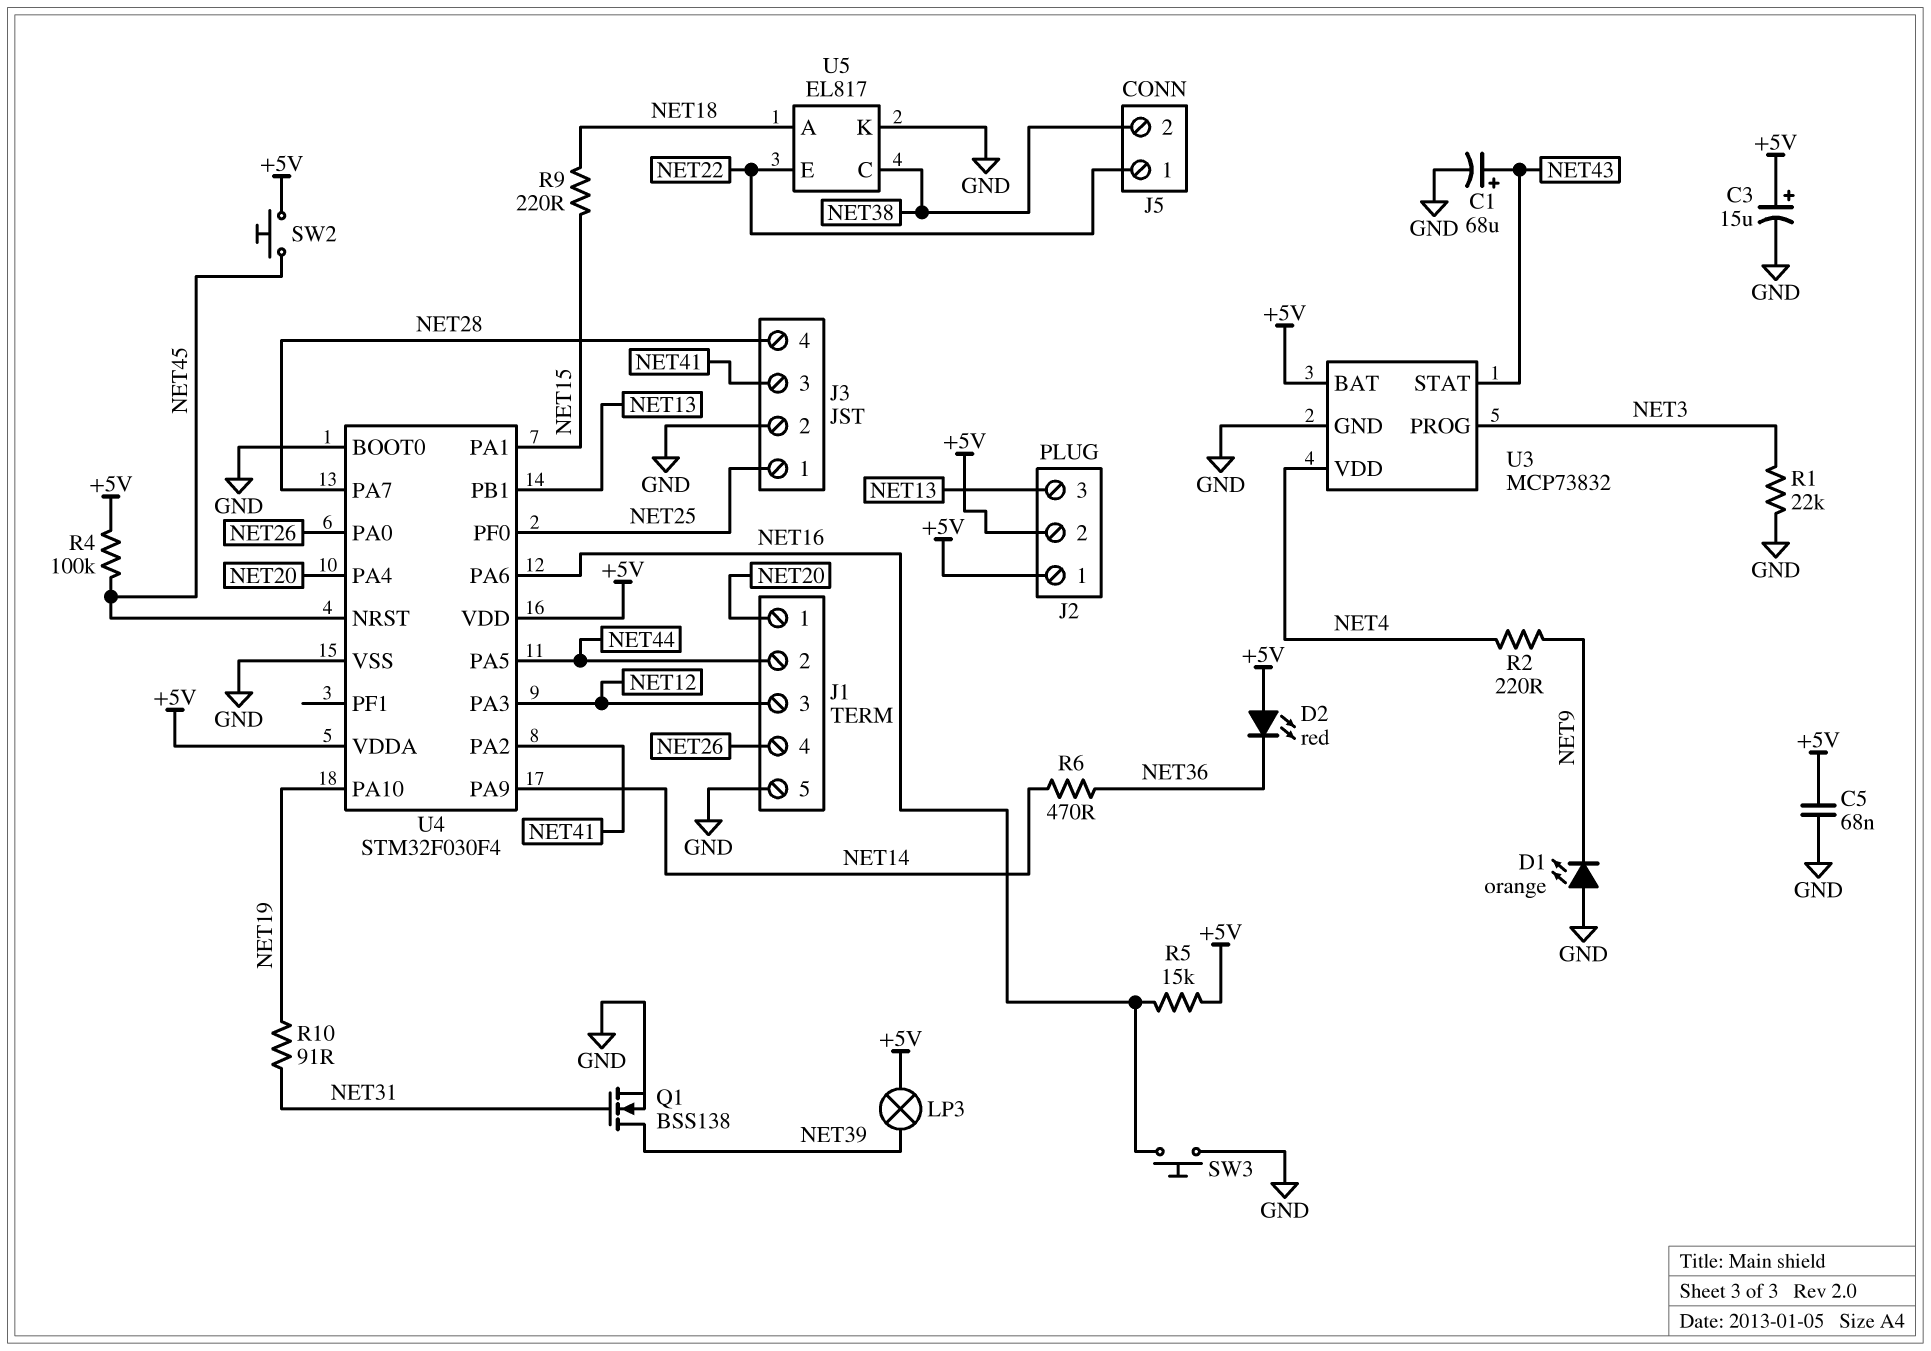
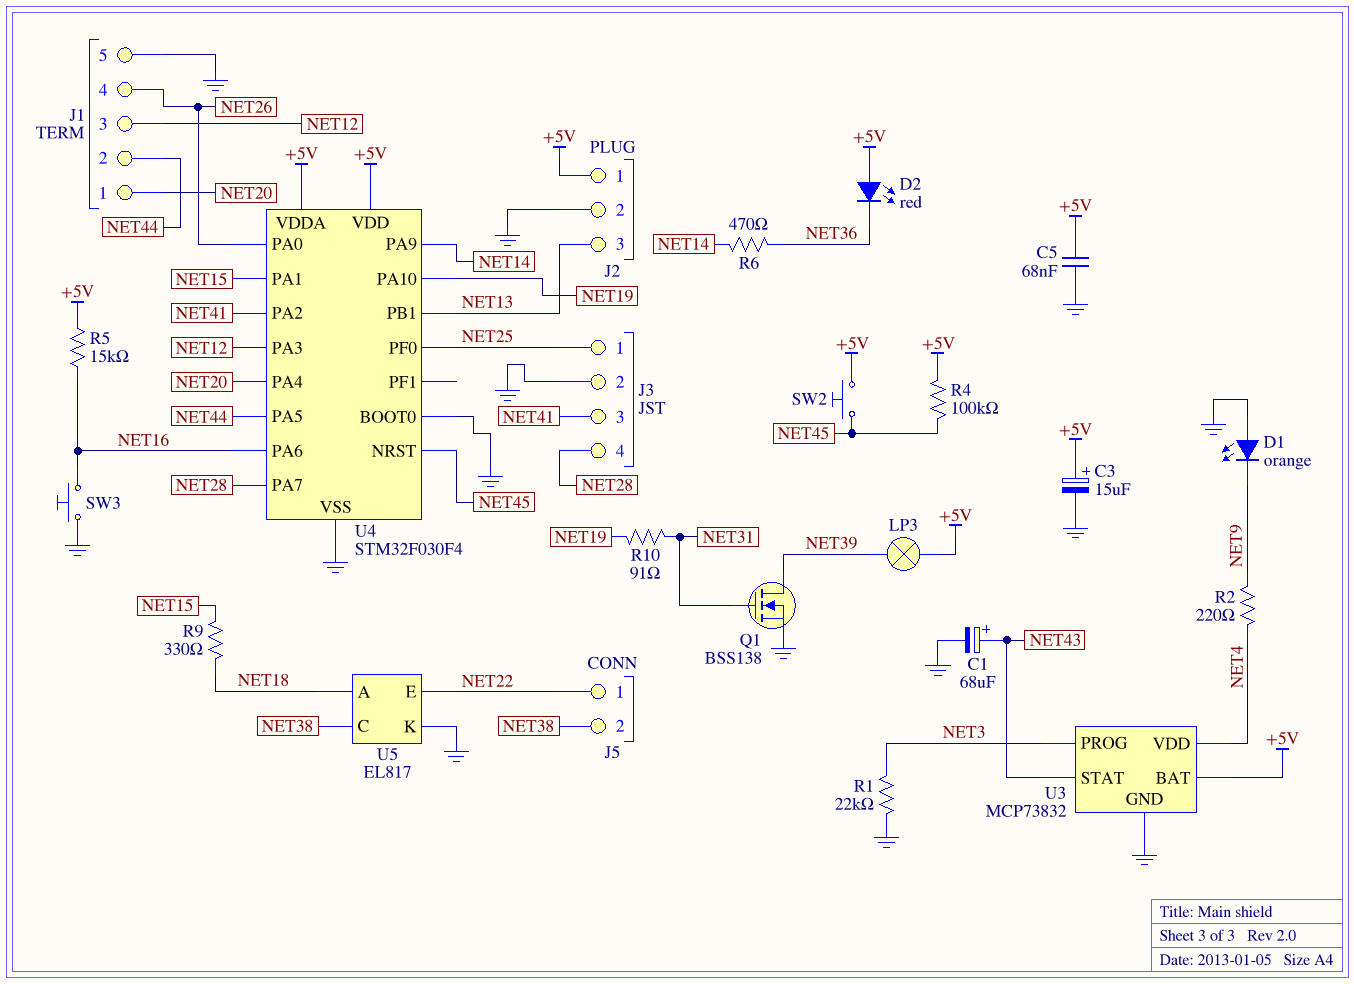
J2 pin 2: +5V -> GND
R9: 220 (NET15, NET18) -> 330 (NET15, NET18)

